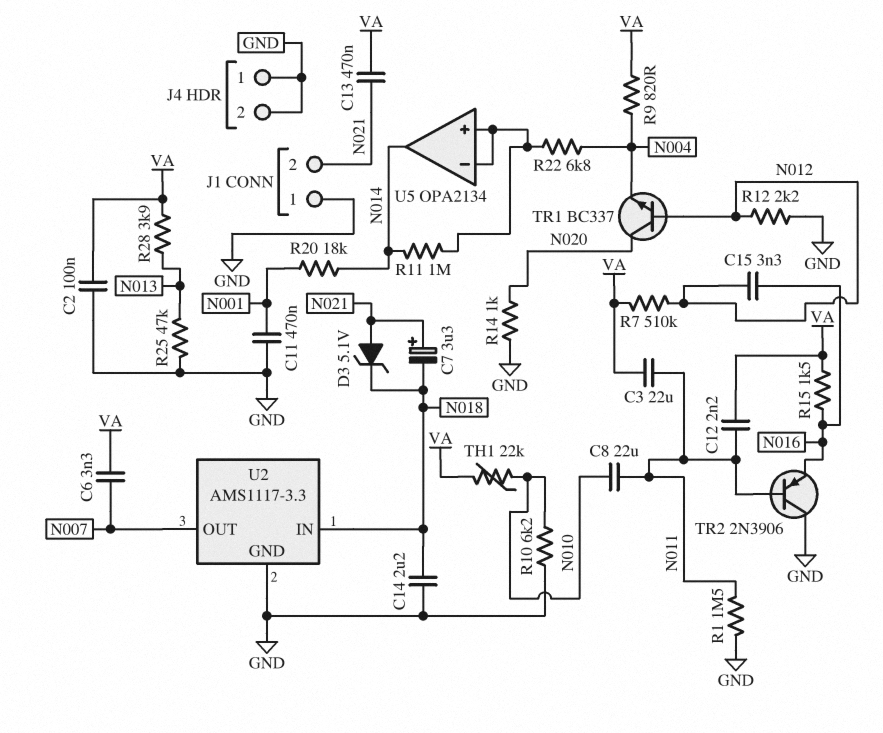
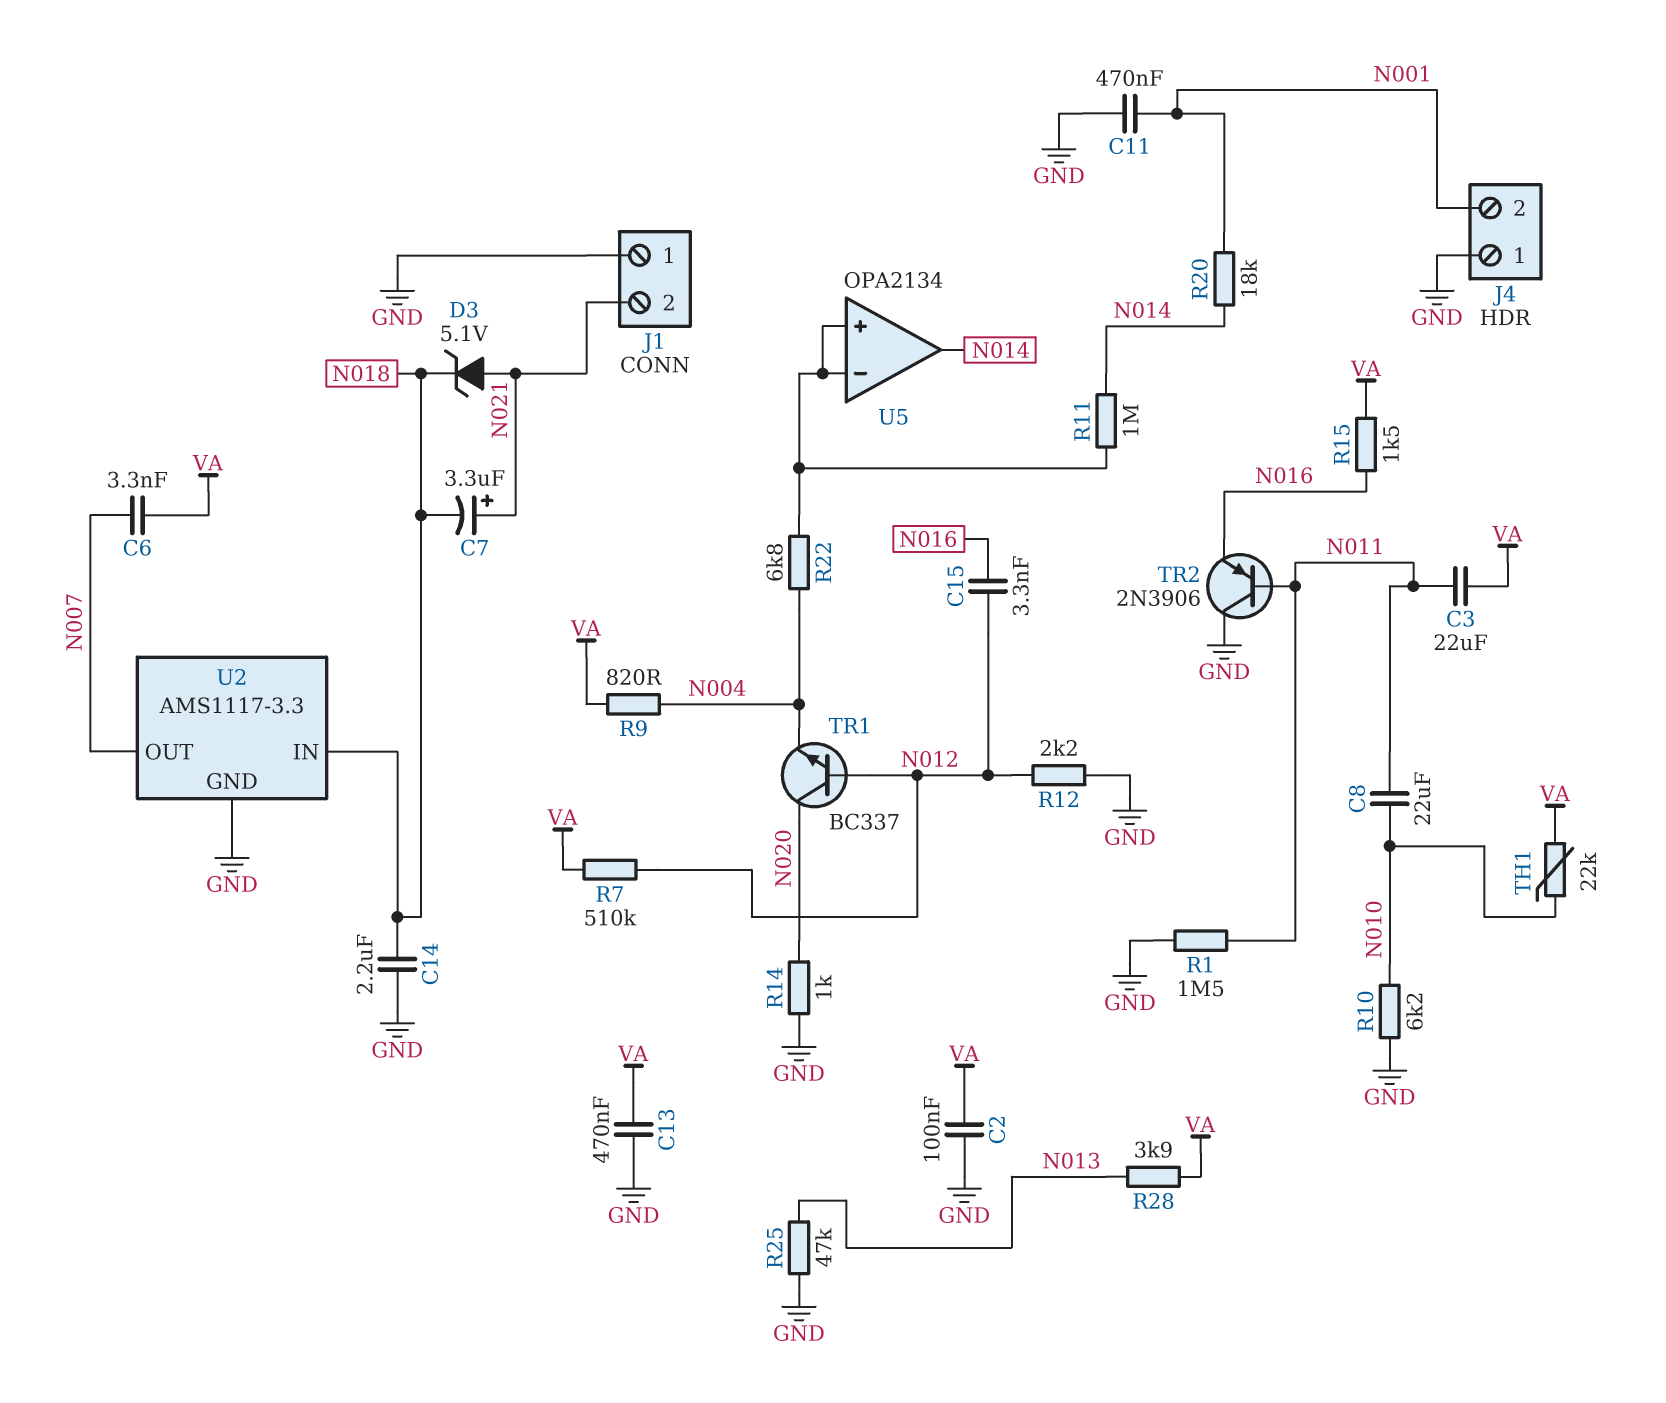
C12: 2.2nF (N011, VA) -> none
C13: 470nF (N021, VA) -> 470nF (GND, VA)
J4 pin 2: GND -> N001

